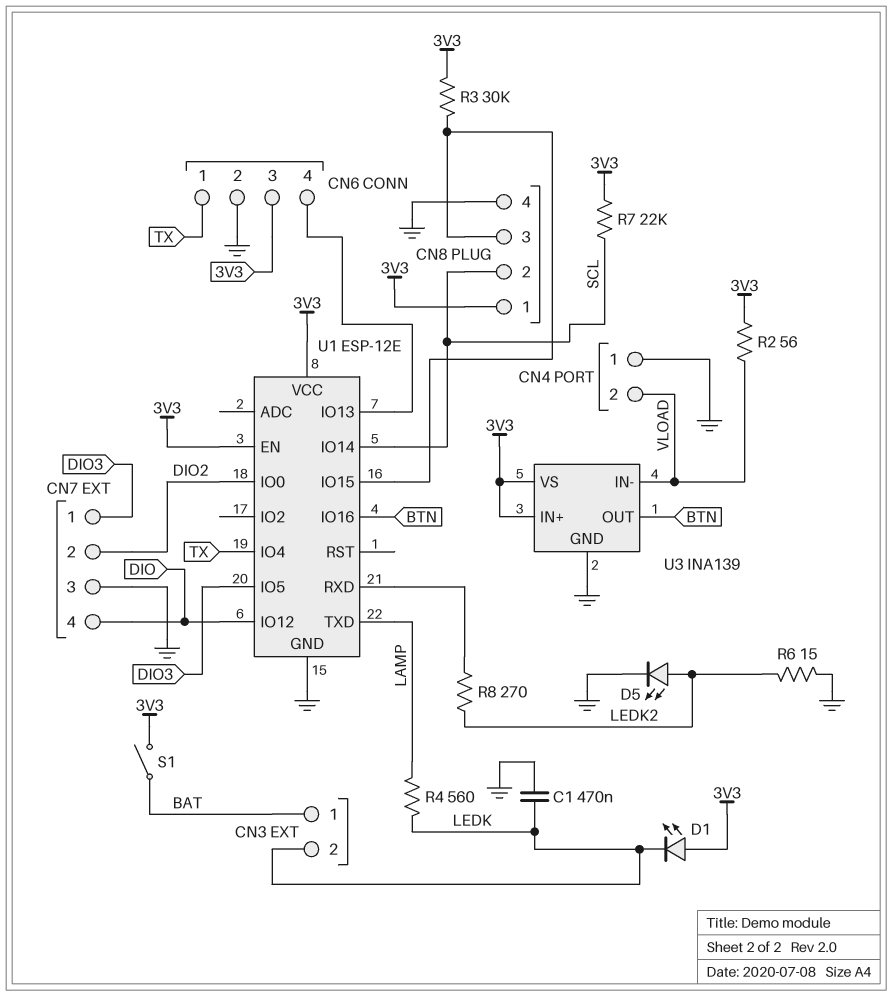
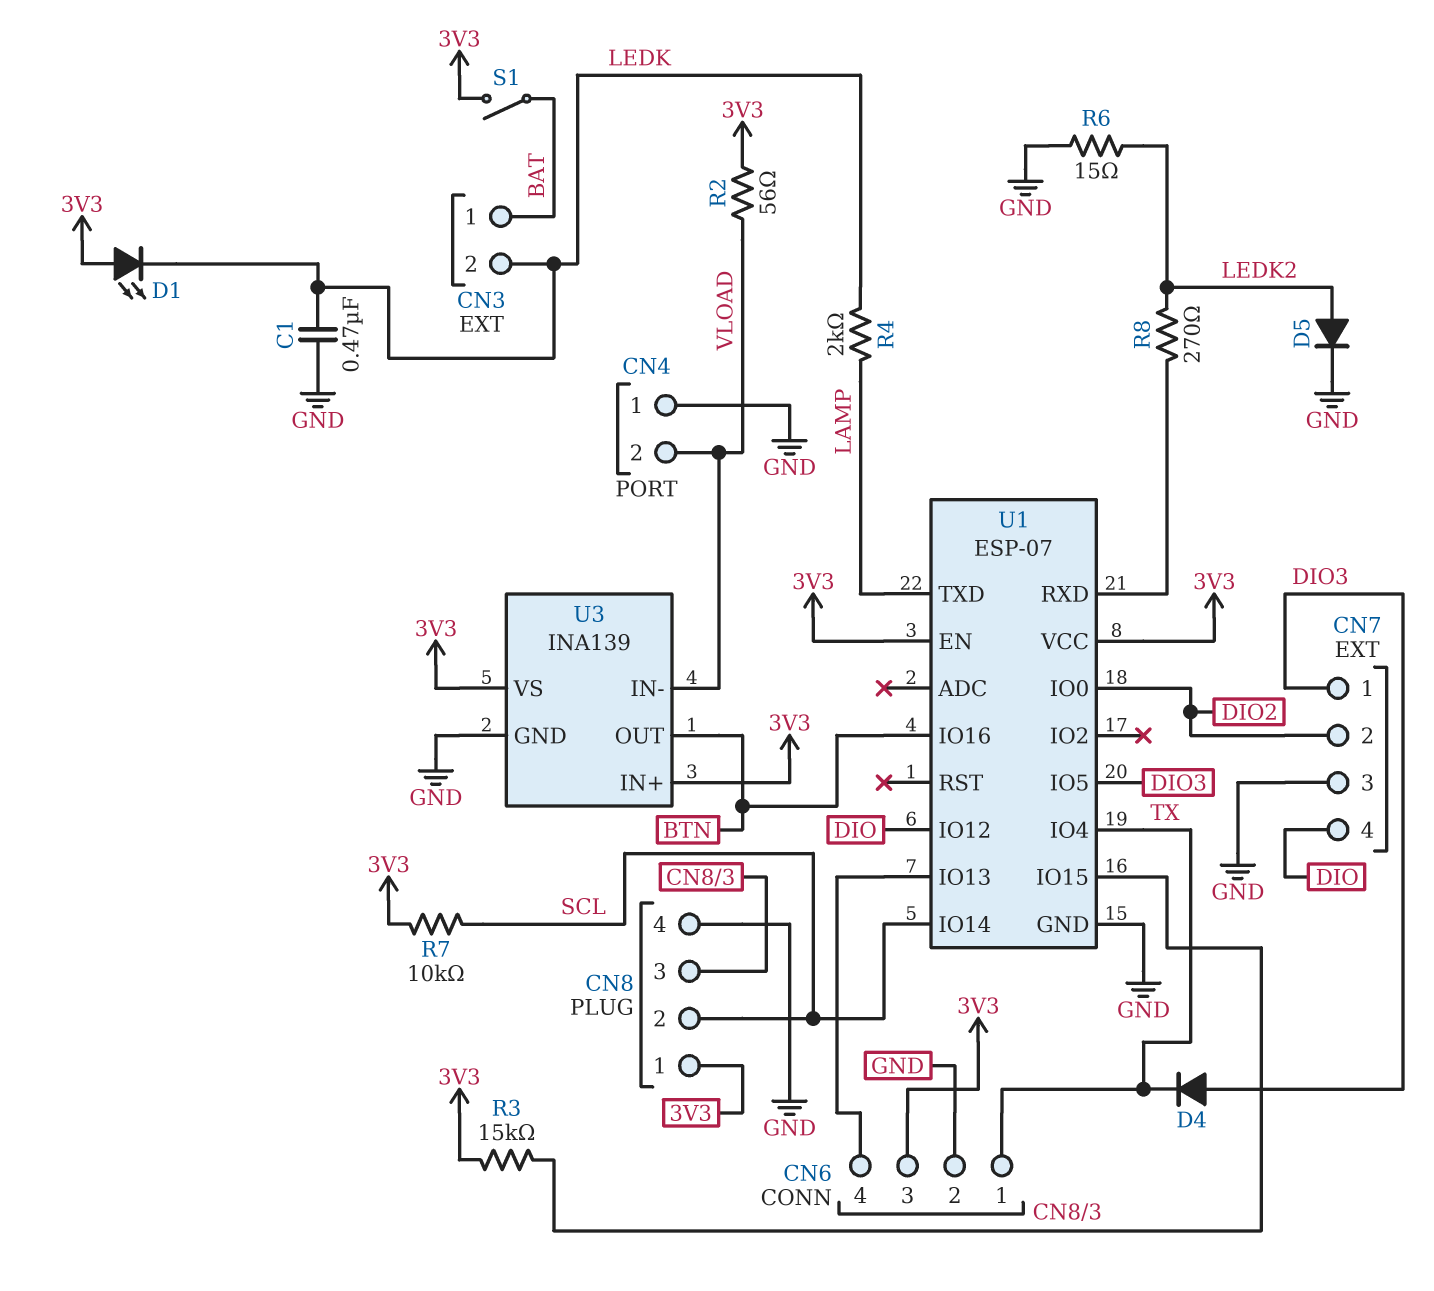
D4: none -> diode (A DIO3, K TX)
D5: LED (A LEDK2, K GND) -> diode (A LEDK2, K GND)
R3: 30k (3V3, CN8/3) -> 15k (3V3, CN8/3)
R4: 560 (LAMP, LEDK) -> 2k (LAMP, LEDK)
R7: 22k (3V3, SCL) -> 10k (3V3, SCL)
U1: ESP-12E -> ESP-07

